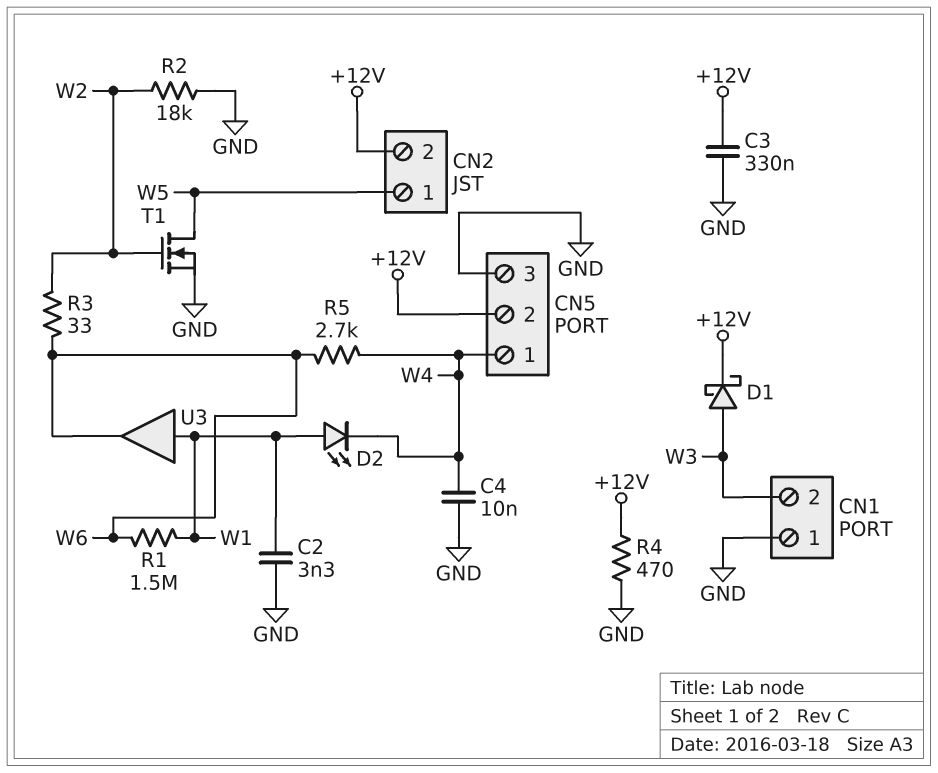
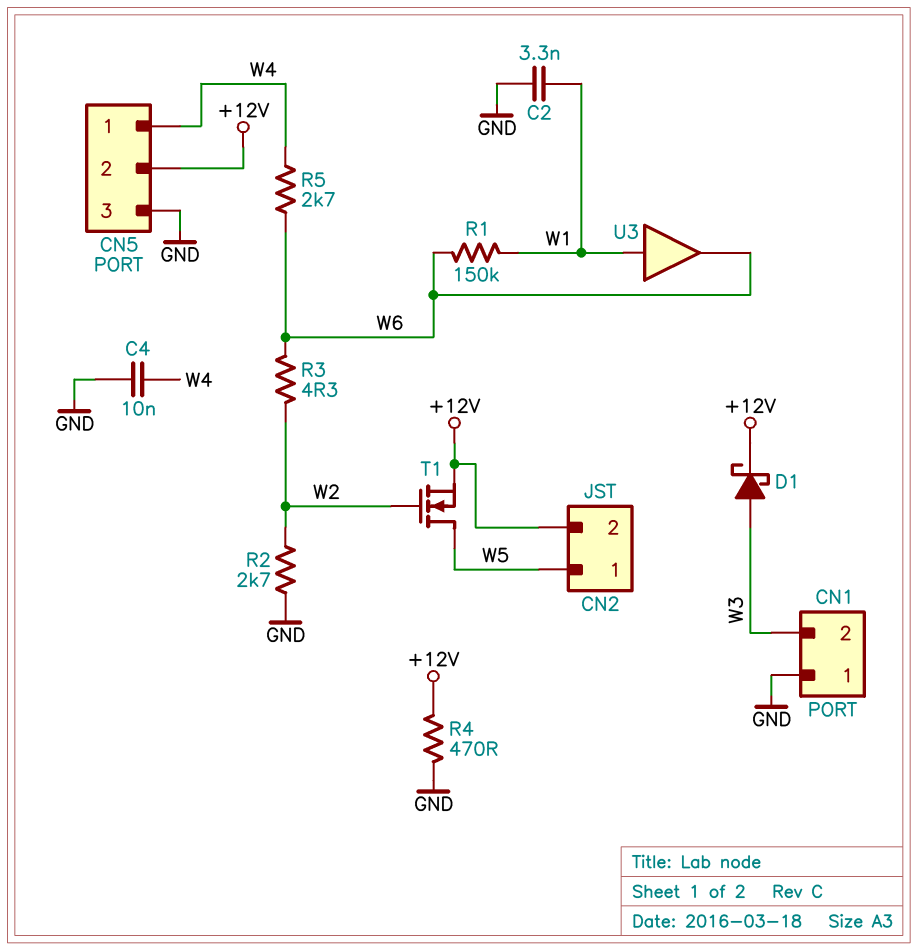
C3: 330nF (+12V, GND) -> none
D2: LED (A W1, K W4) -> none
R1: 1.5M (W1, W6) -> 150k (W1, W6)
R2: 18k (GND, W2) -> 2.7k (GND, W2)
R3: 33 (W2, W6) -> 4.3 (W2, W6)
T1: NMOS (G W2, D W5, S GND) -> NMOS (G W2, D W5, S +12V)

